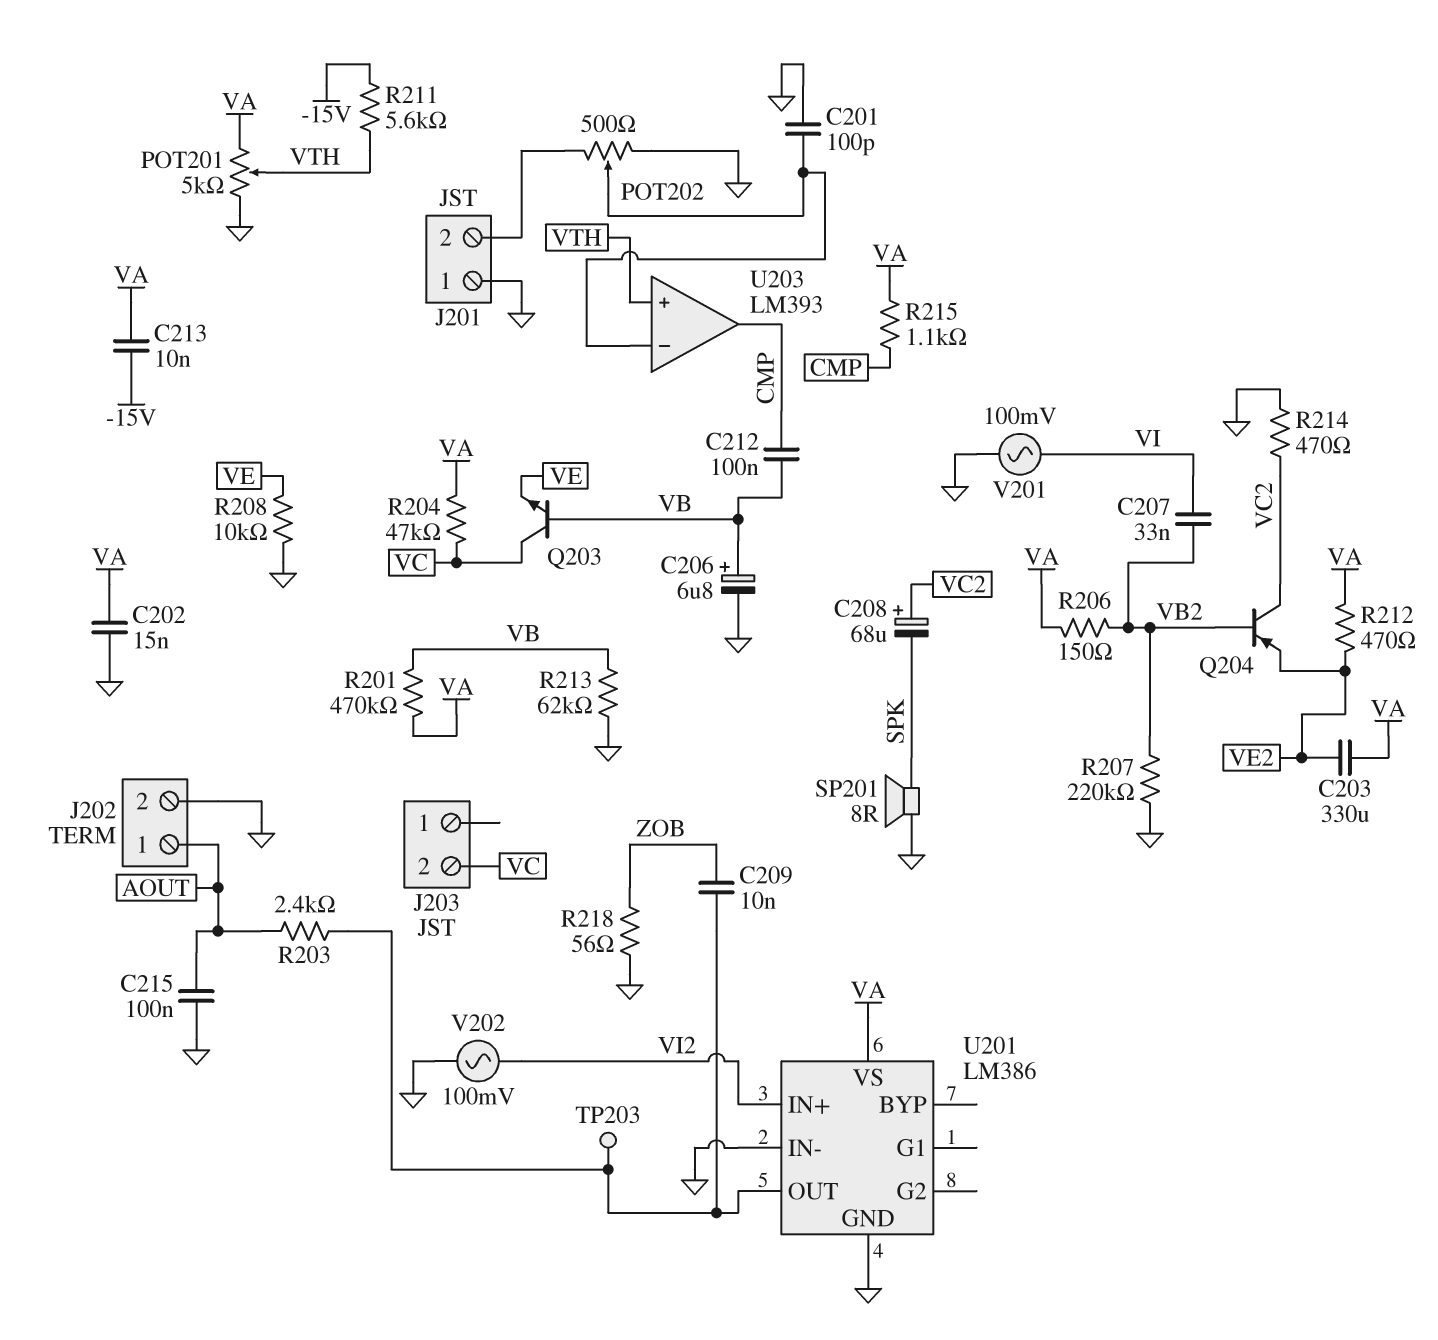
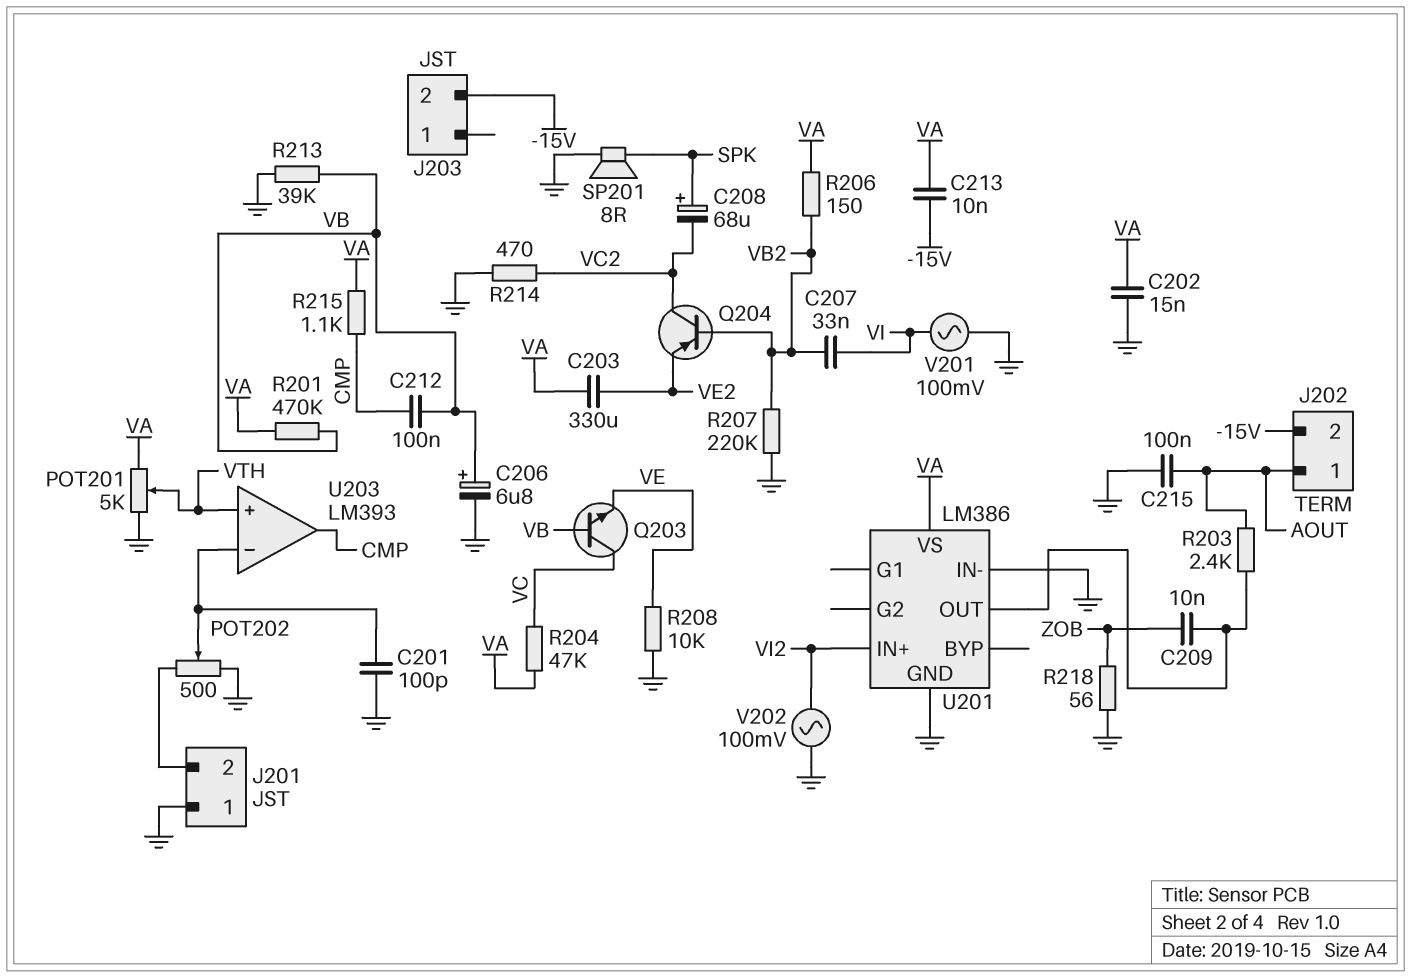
C208: 68uF (plus VC2, minus SPK) -> 68uF (plus SPK, minus VC2)
J202 pin 2: GND -> -15V
J203 pin 2: VC -> -15V
R211: 5.6k (-15V, VTH) -> none
R212: 470 (VA, VE2) -> none
R213: 62k (GND, VB) -> 39k (GND, VB)
TP203: test point (U201/OUT) -> none

